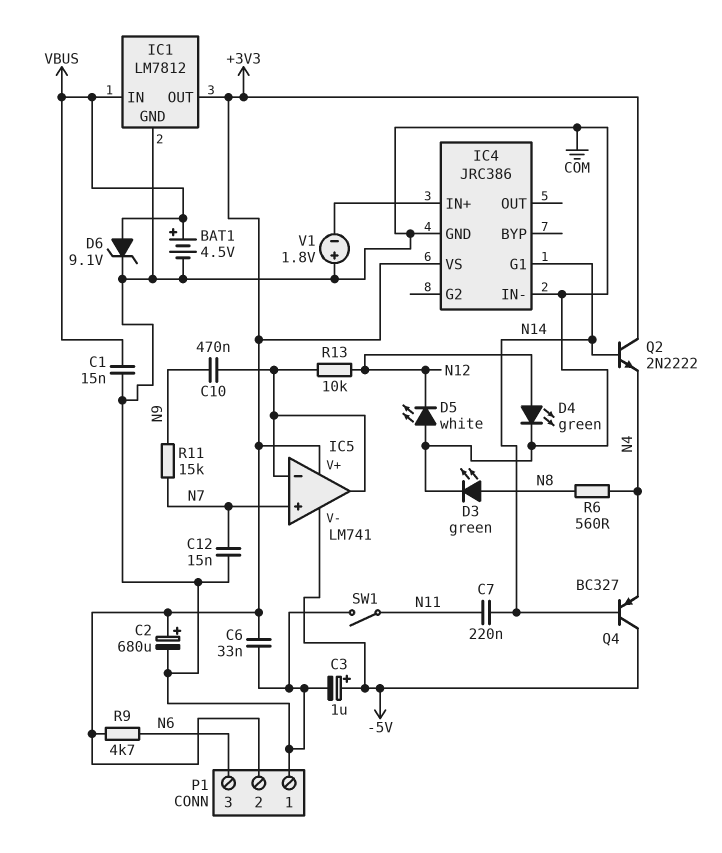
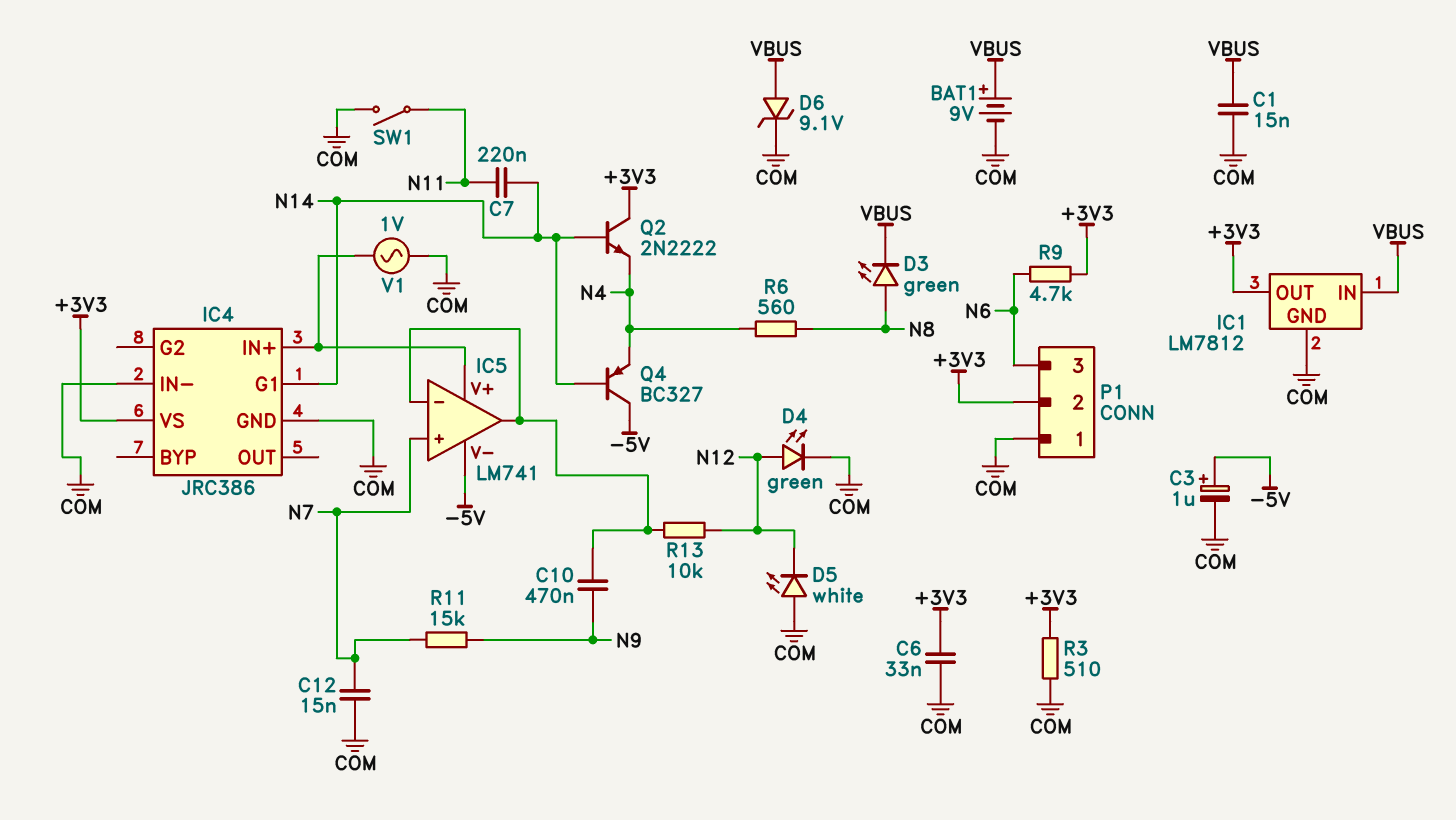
BAT1: 4.5V (plus VBUS, minus COM) -> 9V (plus VBUS, minus COM)
C2: 680uF (plus +3V3, minus COM) -> none
D3: LED green (A N8, K COM) -> LED green (A N8, K VBUS)
IC5 pin V+: +3V3 -> IC4/IN+
R3: none -> 510 (+3V3, COM)
V1: 1.8V (plus COM, minus IC4/IN+) -> AC 1V (COM, IC4/IN+)

